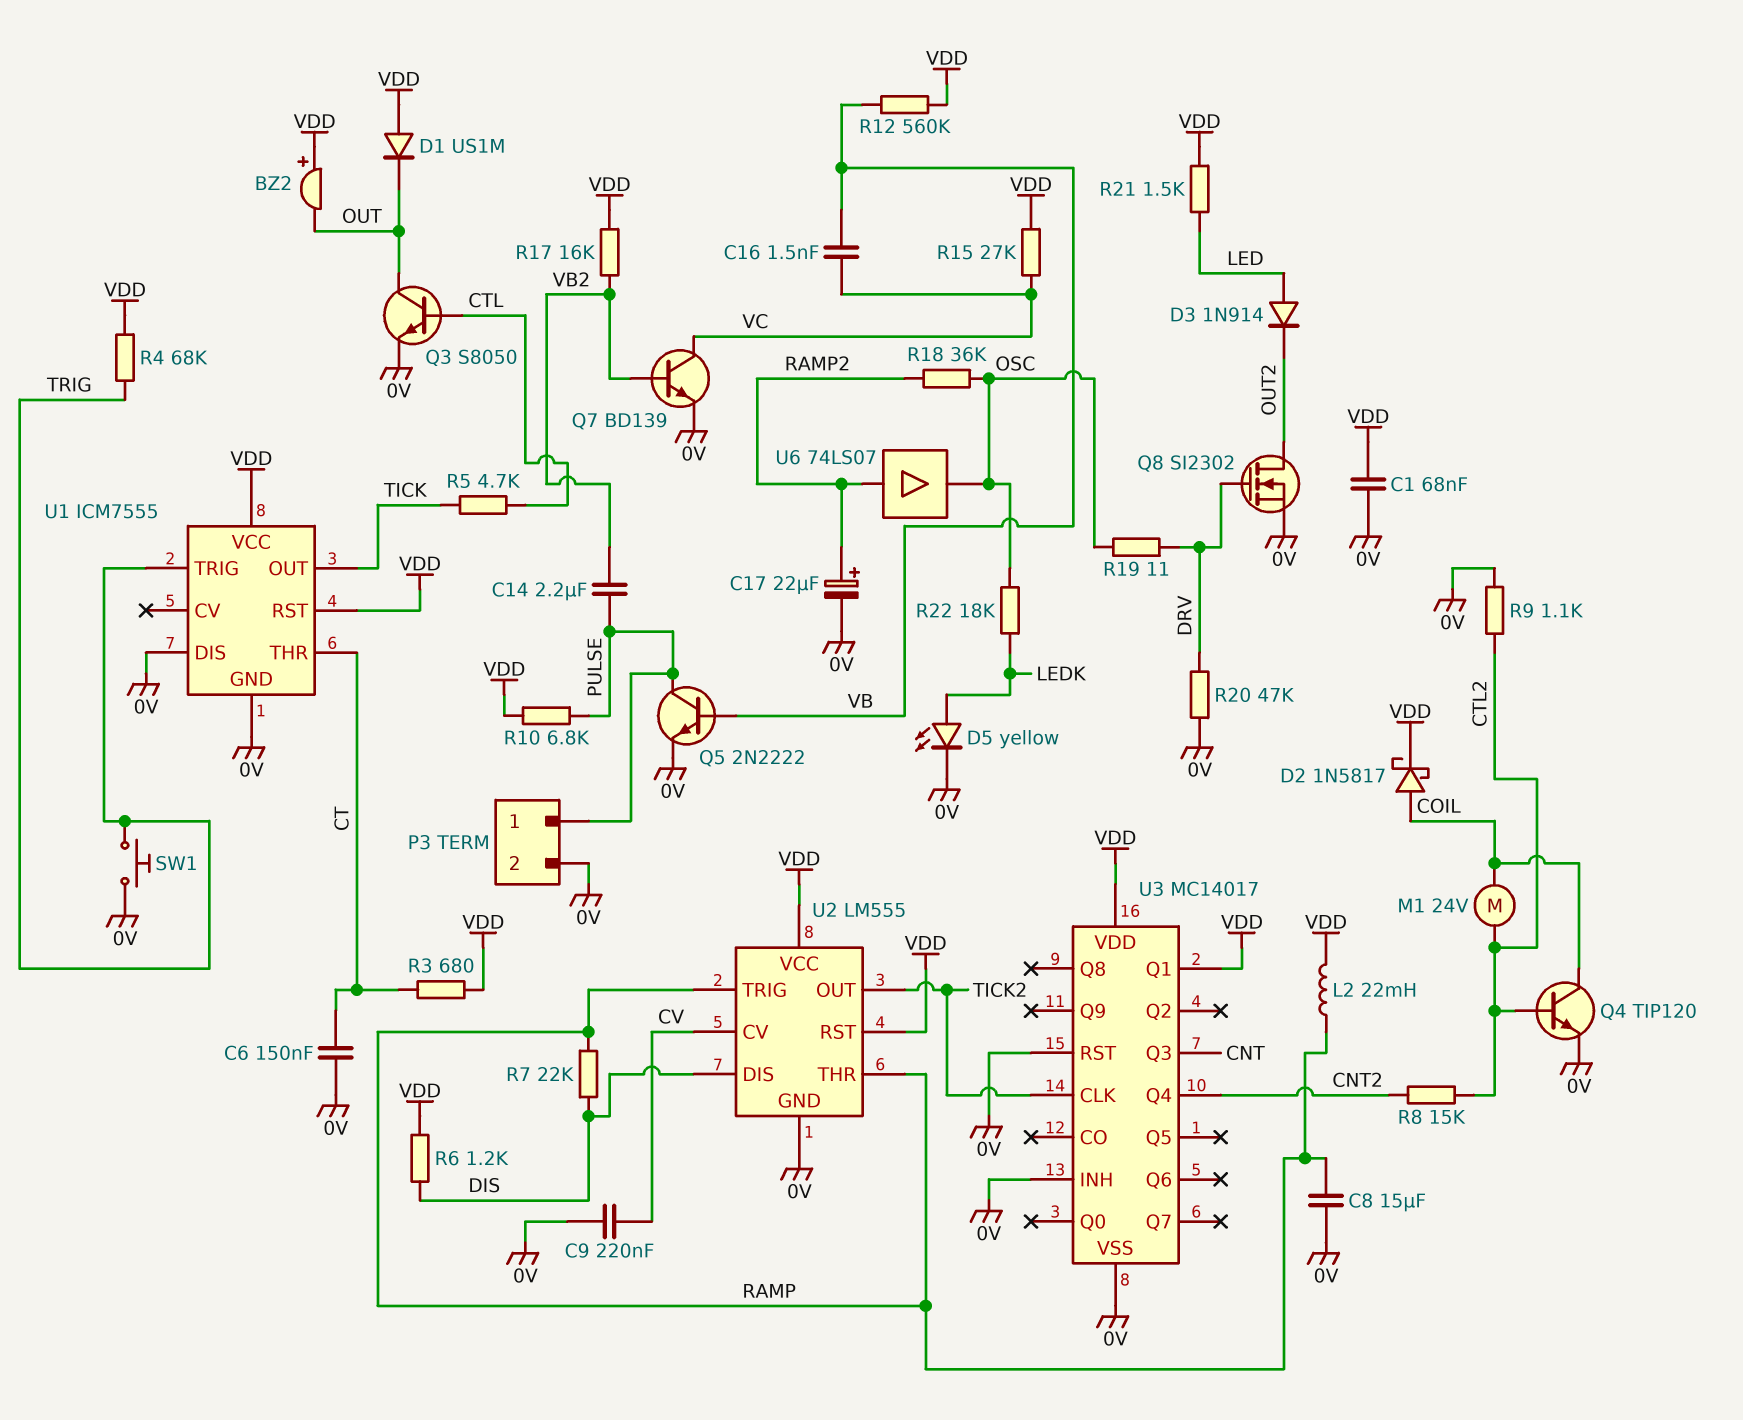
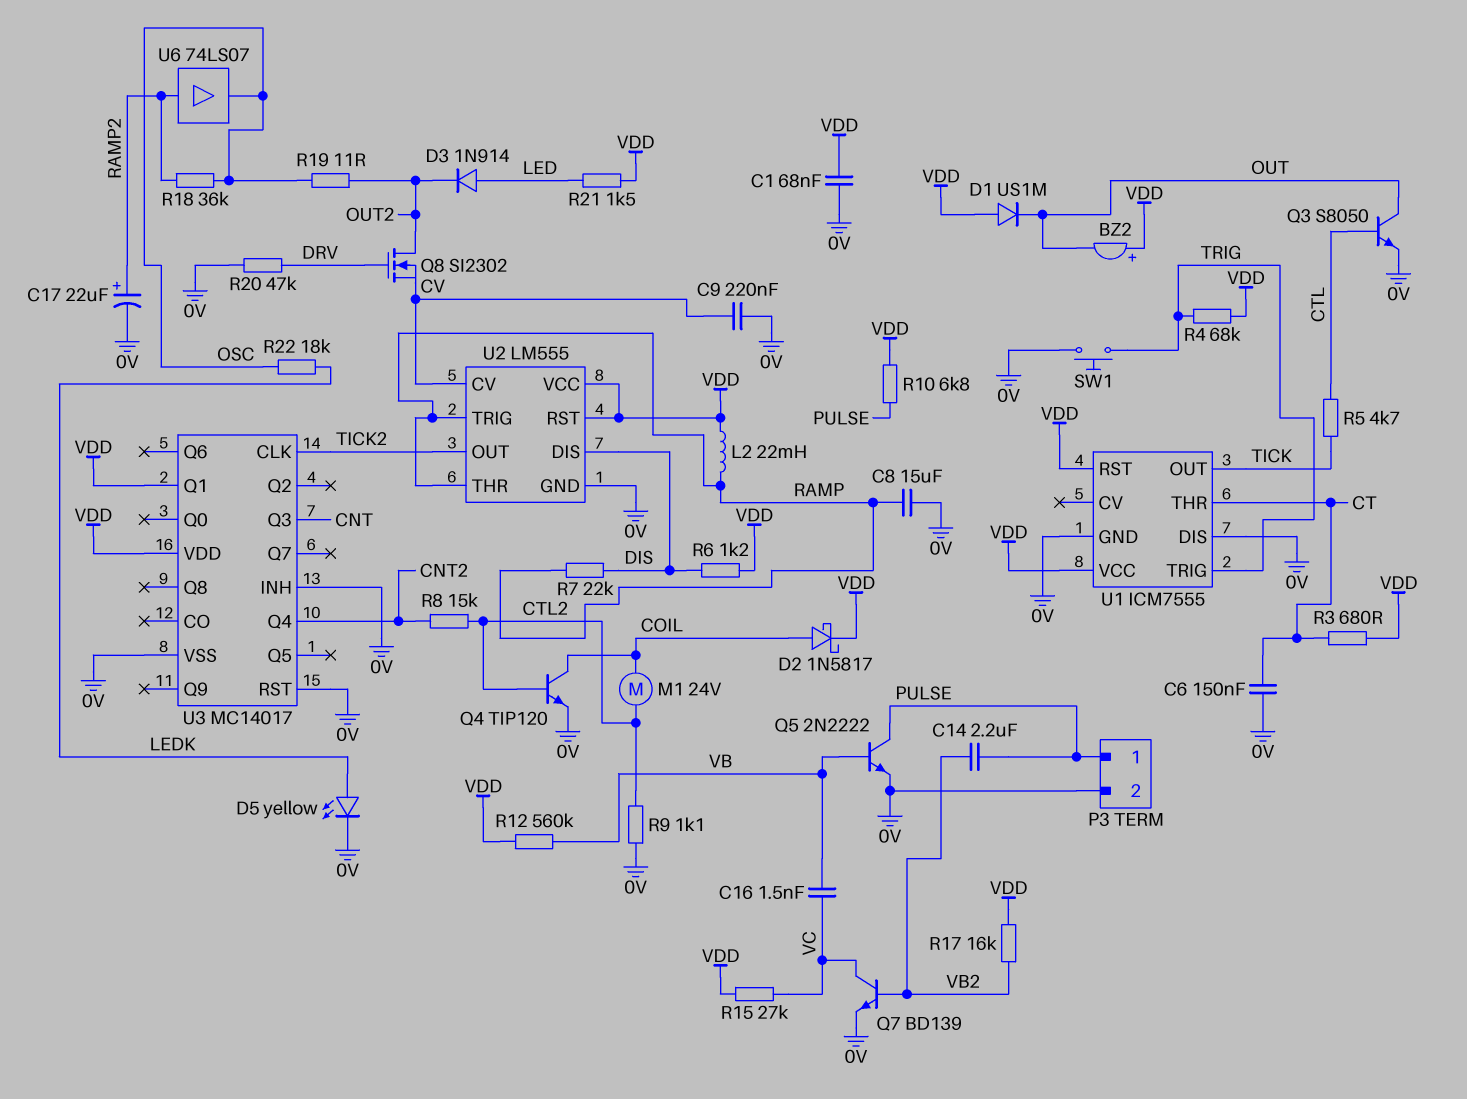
Q8: NMOS SI2302 (G DRV, D OUT2, S 0V) -> NMOS SI2302 (G DRV, D OUT2, S CV)
R19: 11 (DRV, OSC) -> 11 (OSC, OUT2)

